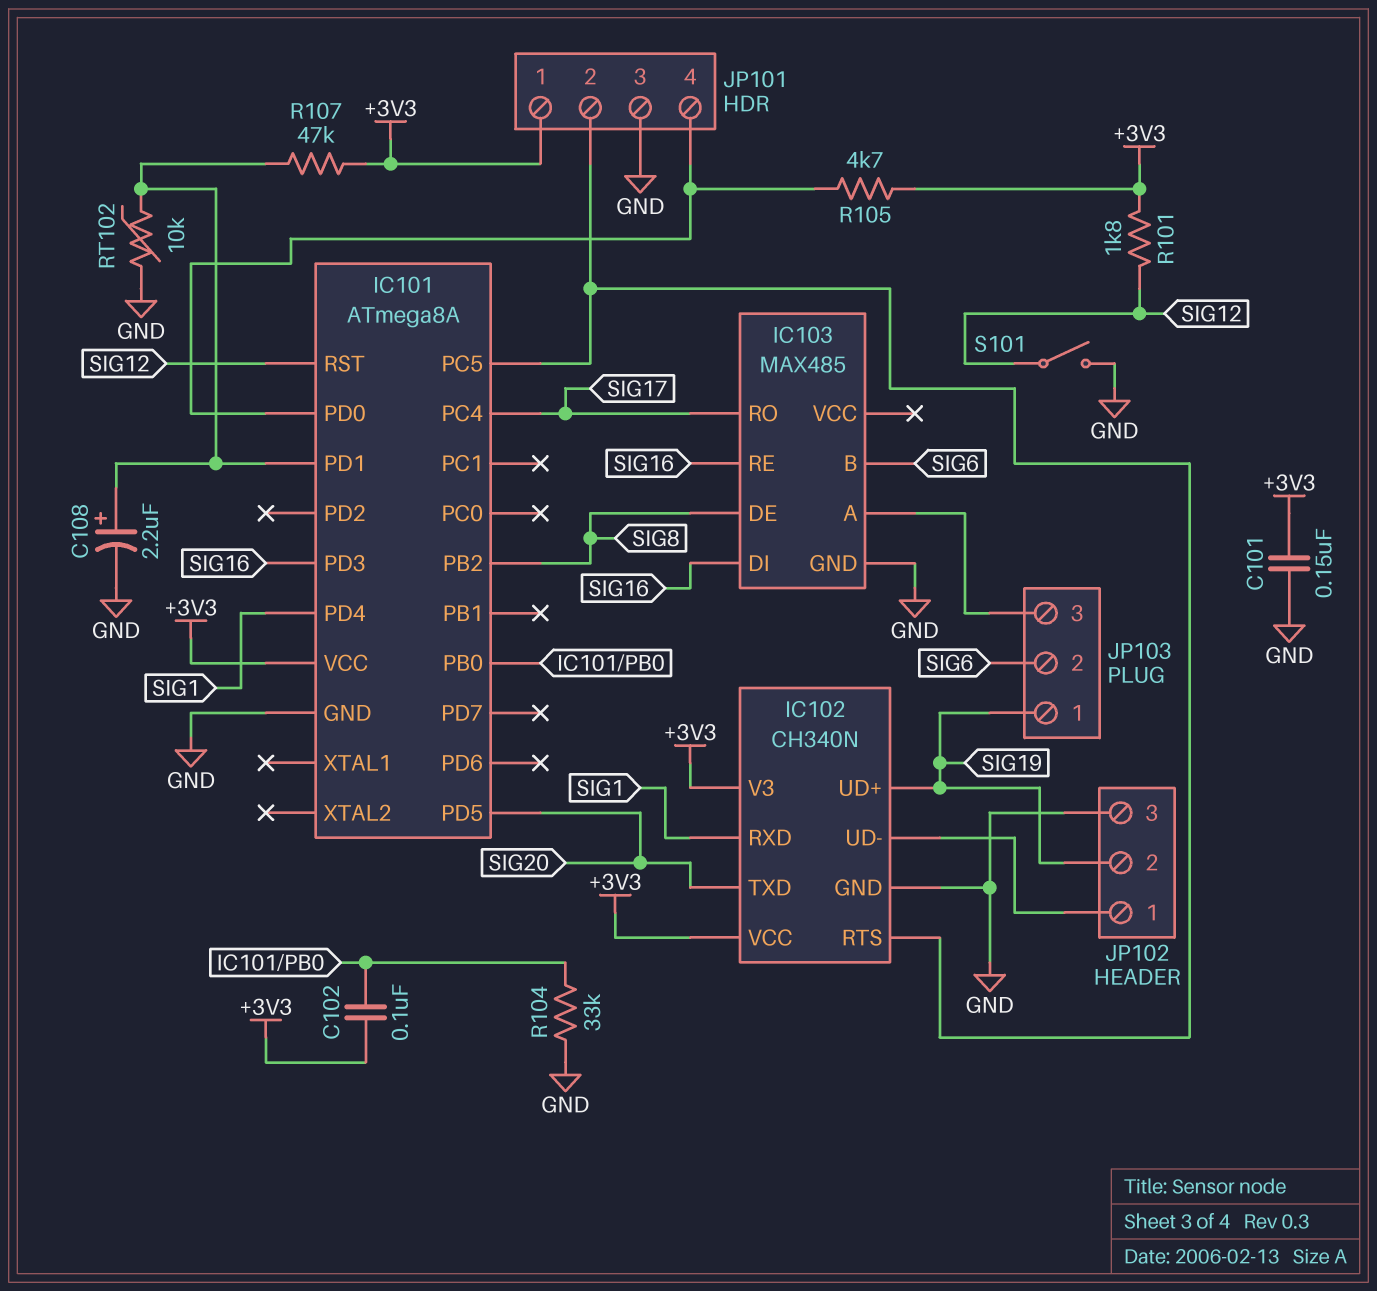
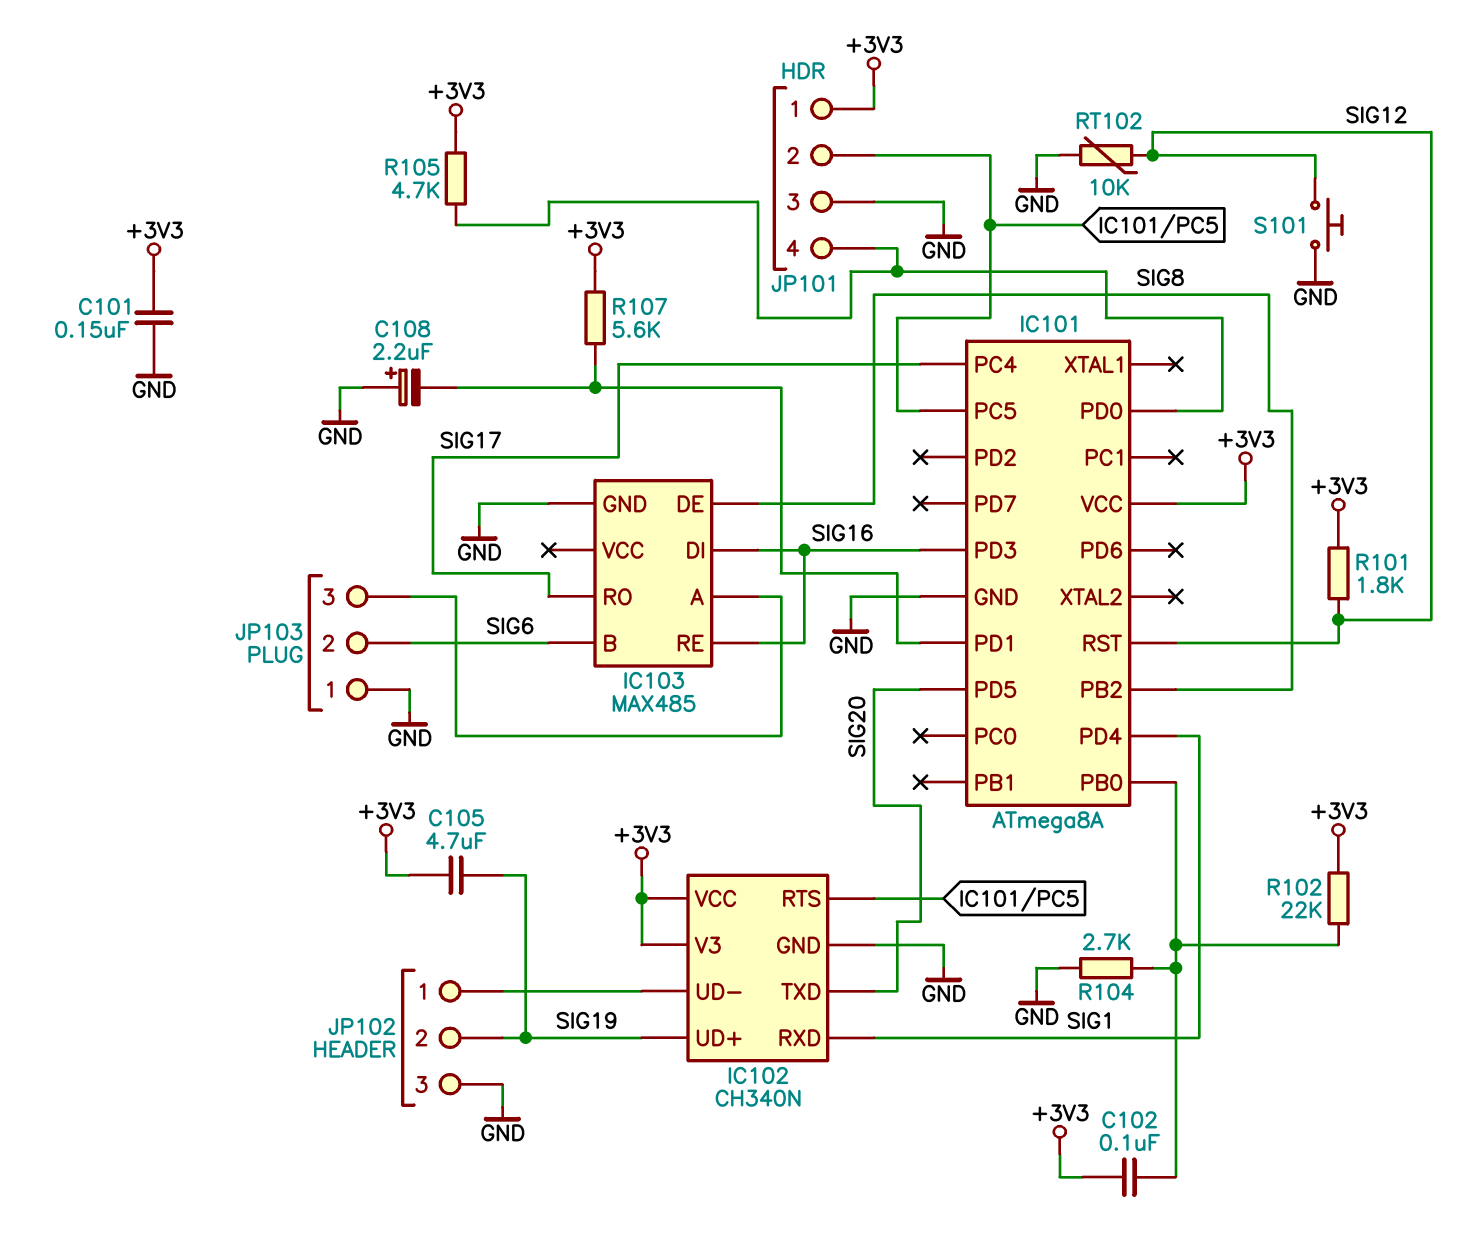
C105: none -> 4.7uF (+3V3, SIG19)
C108: 2.2uF (plus IC101/PD1, minus GND) -> 2.2uF (plus GND, minus IC101/PD1)
JP103 pin 1: SIG19 -> GND
R102: none -> 22k (+3V3, IC101/PB0)
R104: 33k (GND, IC101/PB0) -> 2.7k (GND, IC101/PB0)
R107: 47k (+3V3, IC101/PD1) -> 5.6k (+3V3, IC101/PD1)
RT102: 10k (GND, IC101/PD1) -> 10k (GND, SIG12)
S101: switch (GND, SIG12) -> button (GND, SIG12)

